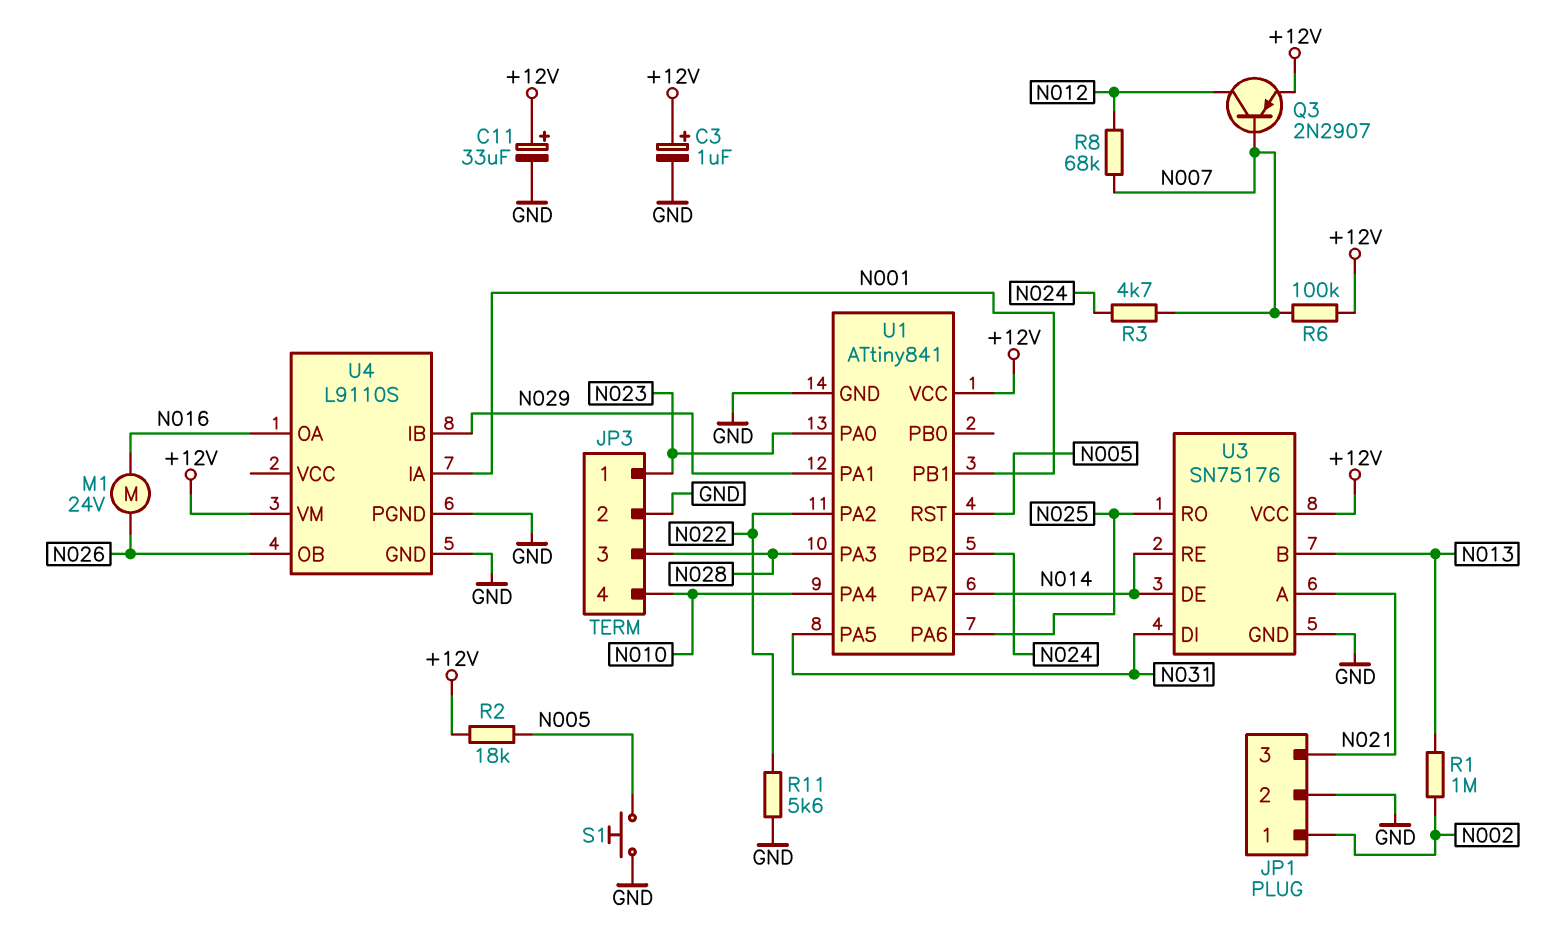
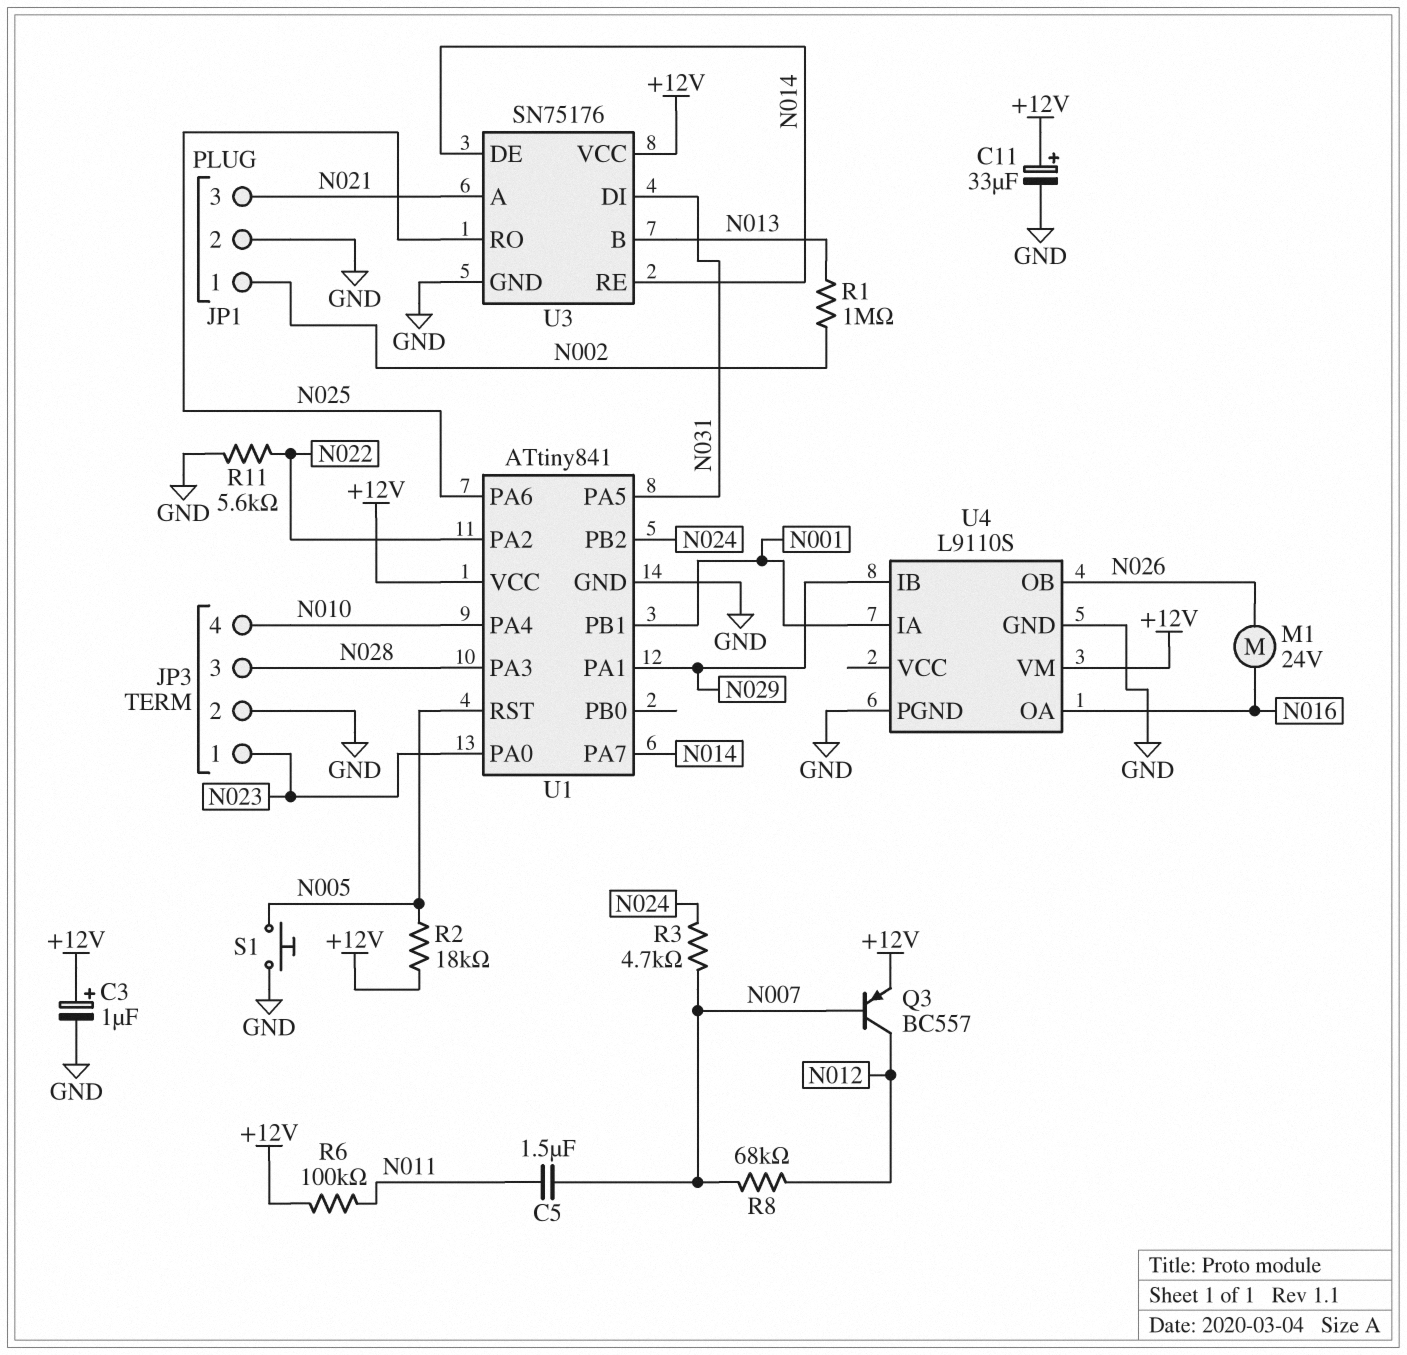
C5: none -> 1.5uF (N007, N011)
Q3: PNP 2N2907 (B N007, C N012, E +12V) -> PNP BC557 (B N007, C N012, E +12V)
R6: 100k (+12V, N007) -> 100k (+12V, N011)

